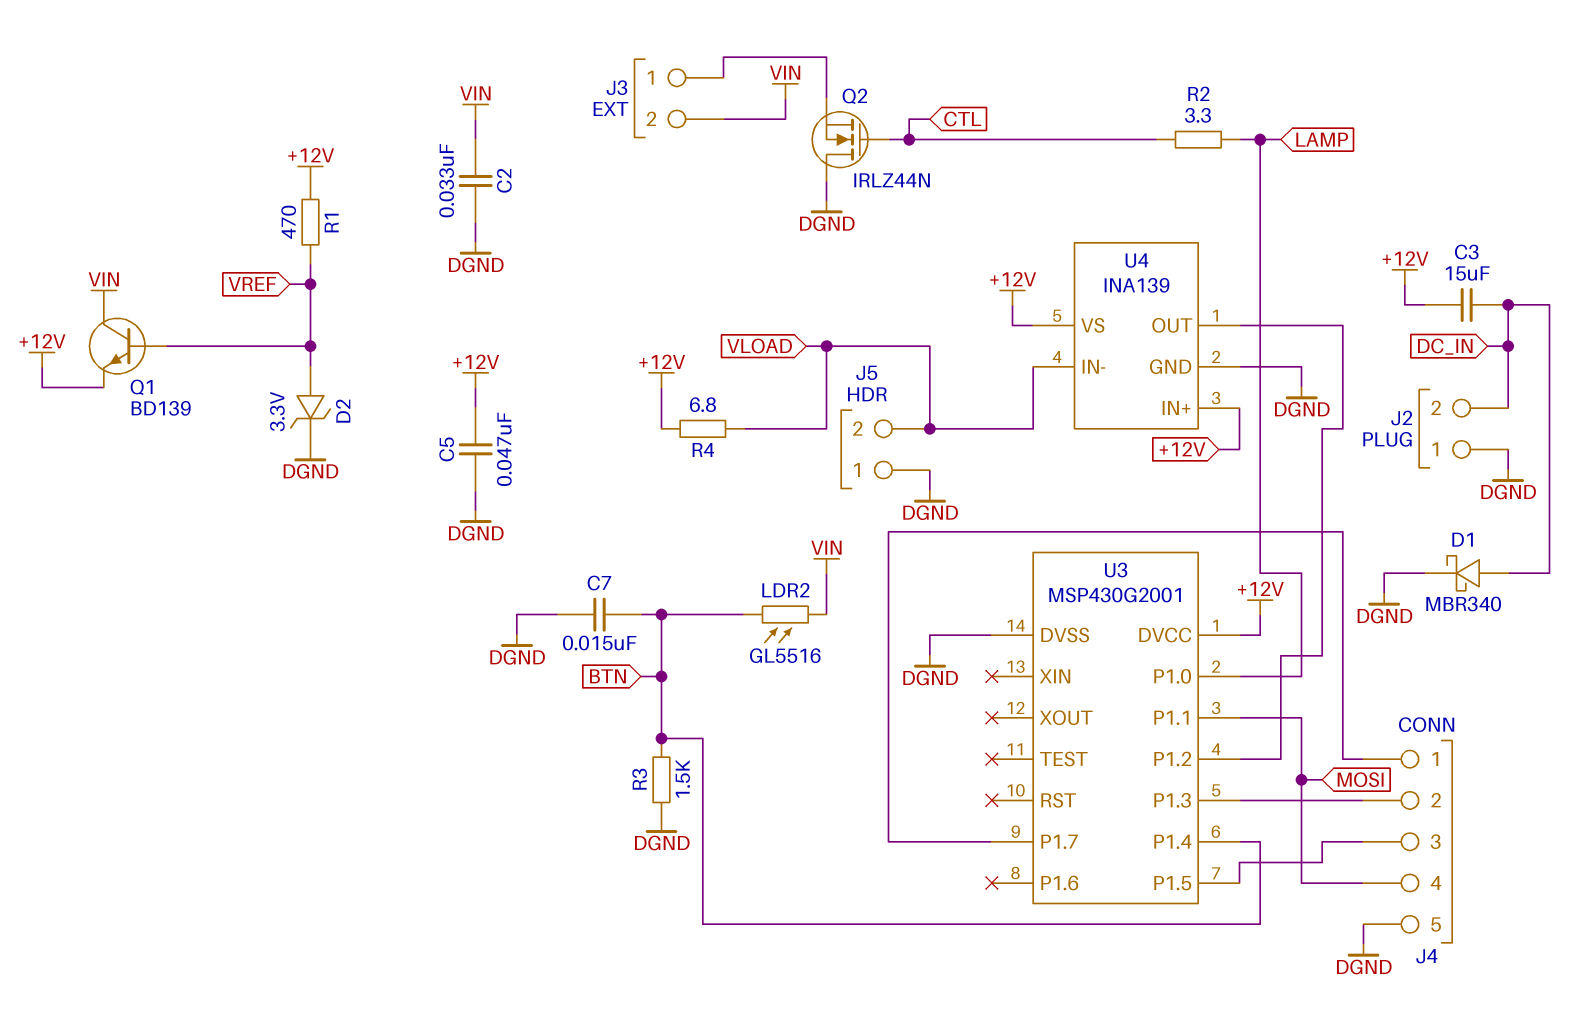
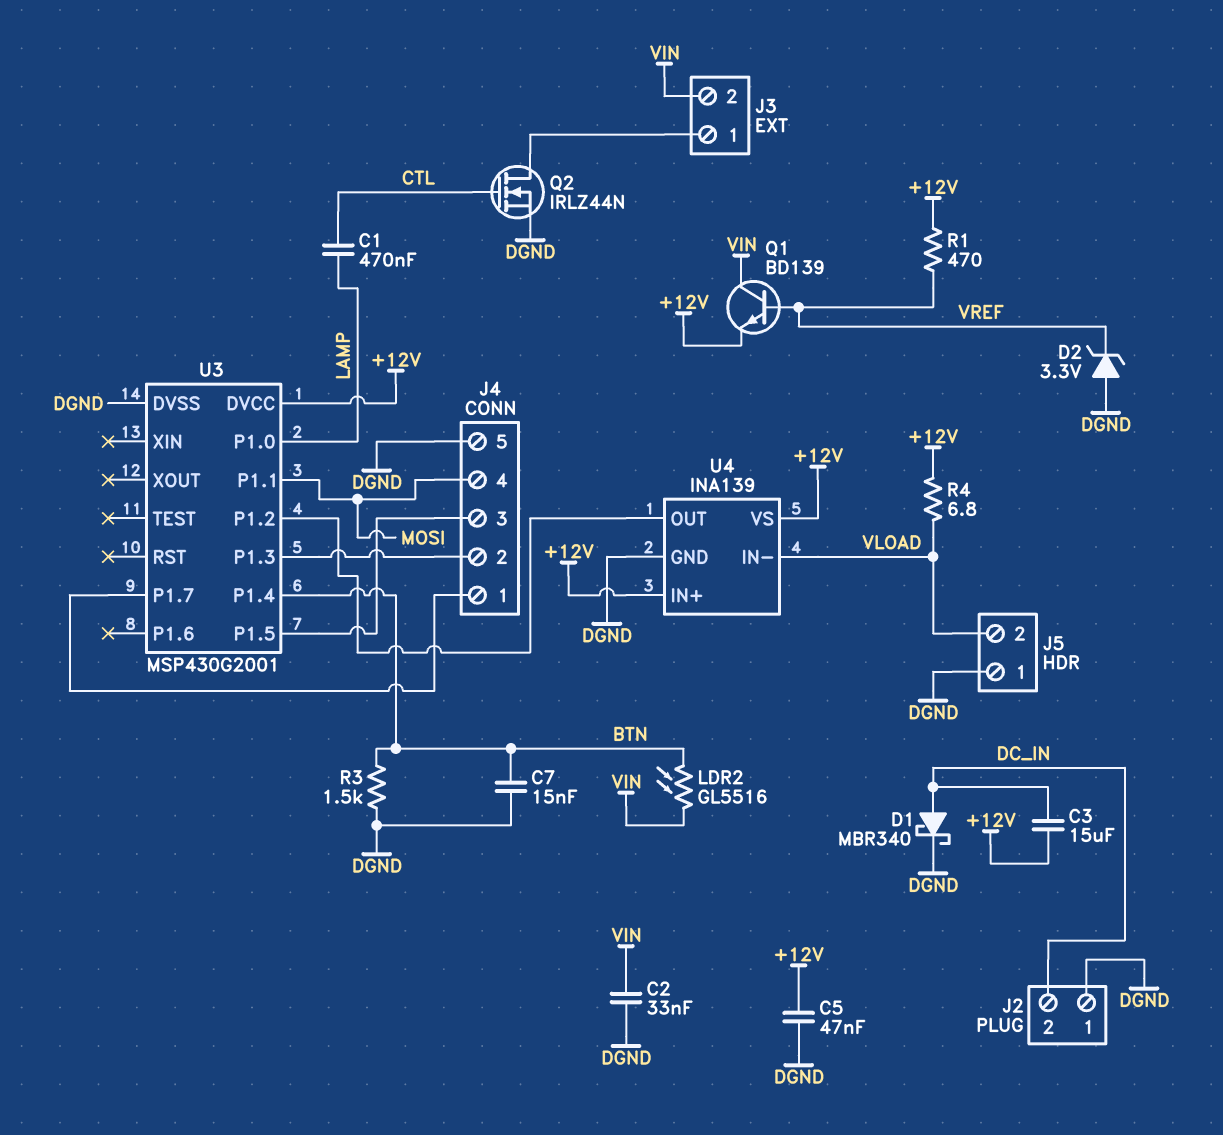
C1: none -> 470nF (CTL, LAMP)
D2: zener 3.3V (A VREF, K DGND) -> zener 3.3V (A DGND, K VREF)
Q2: NMOS IRLZ44N (G CTL, D DGND, S J3/1) -> NMOS IRLZ44N (G CTL, D J3/1, S DGND)
R2: 3.3 (CTL, LAMP) -> none

